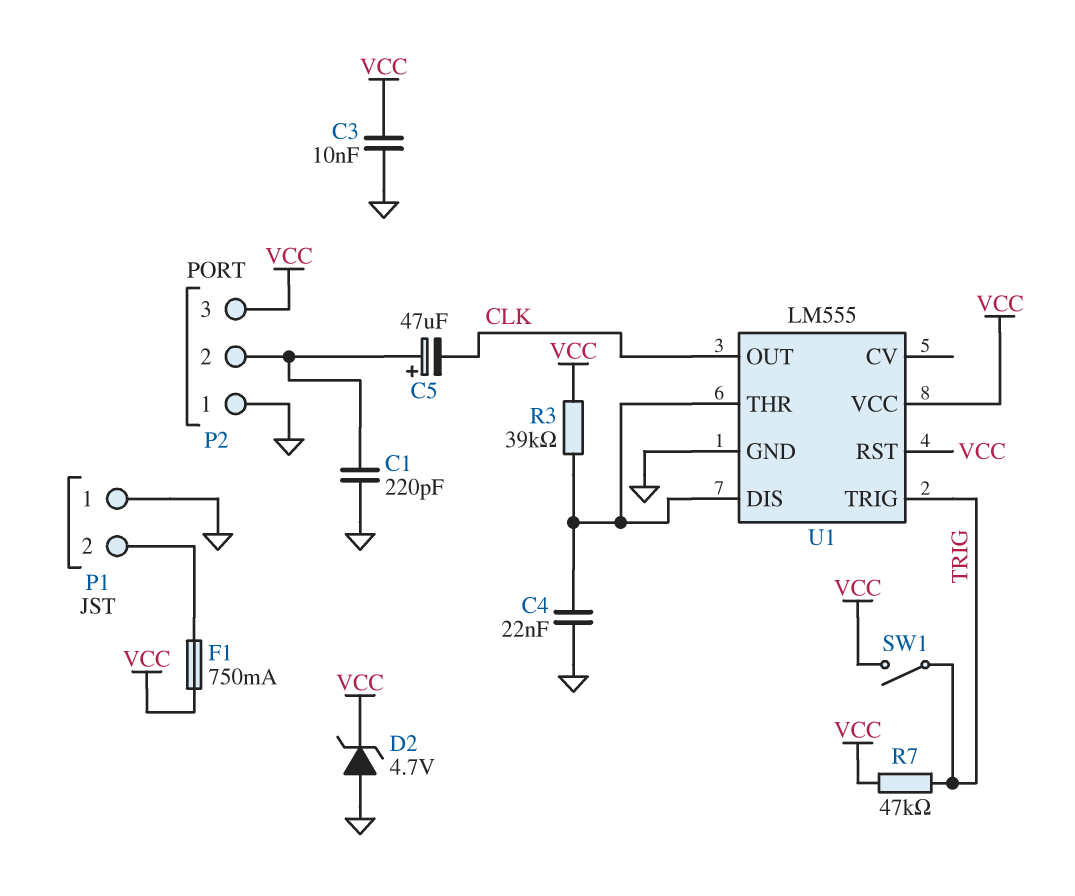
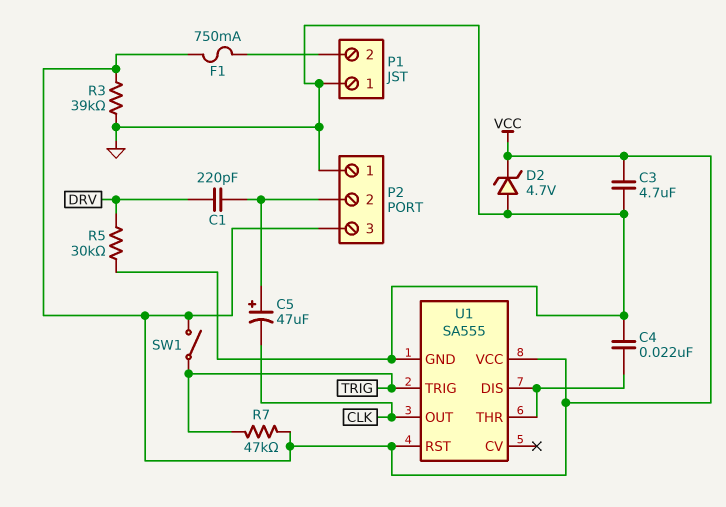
C1: 220pF (GND, P2/2) -> 220pF (DRV, P2/2)
C3: 10nF (GND, VCC) -> 4.7uF (GND, VCC)
R3: 39k (U1/DIS, VCC) -> 39k (GND, VCC)
R5: none -> 30k (DRV, GND)
U1: LM555 -> SA555

